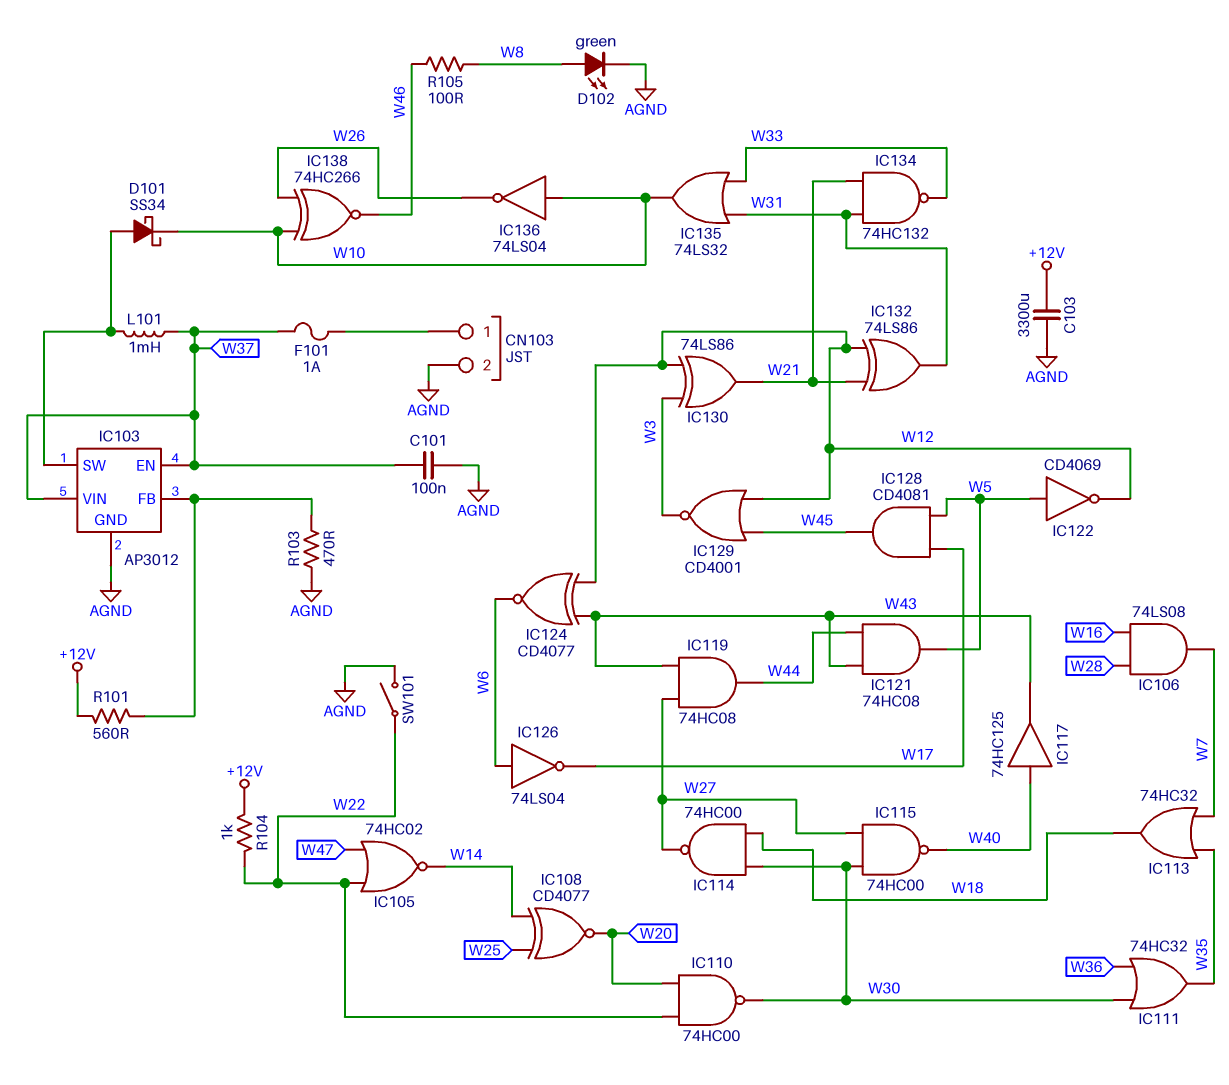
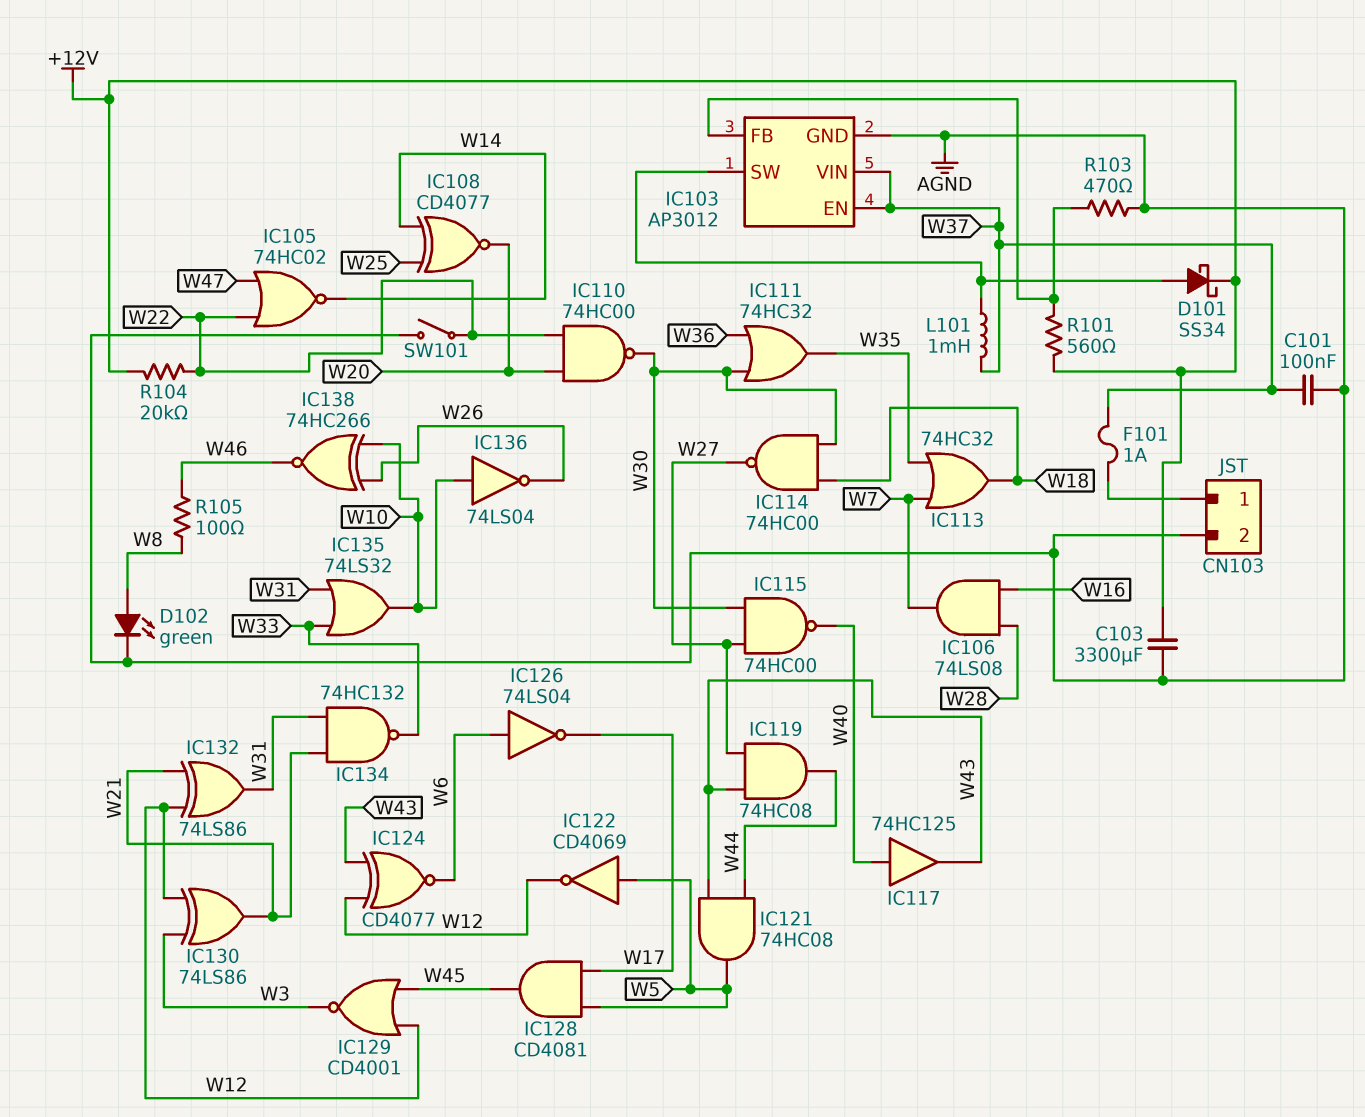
D101: schottky SS34 (A IC103/SW, K W10) -> schottky SS34 (A IC103/SW, K +12V)
R104: 1k (+12V, W22) -> 20k (+12V, W22)

